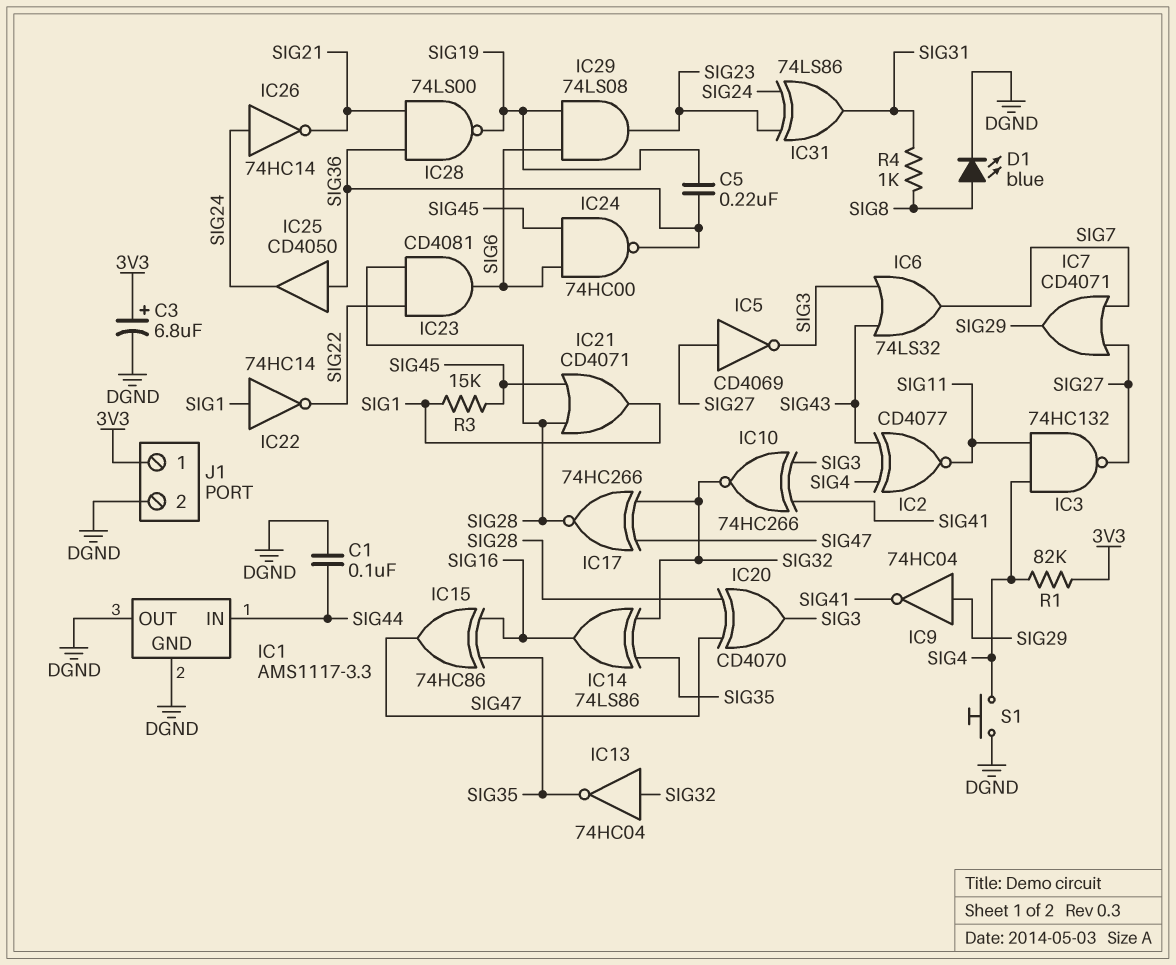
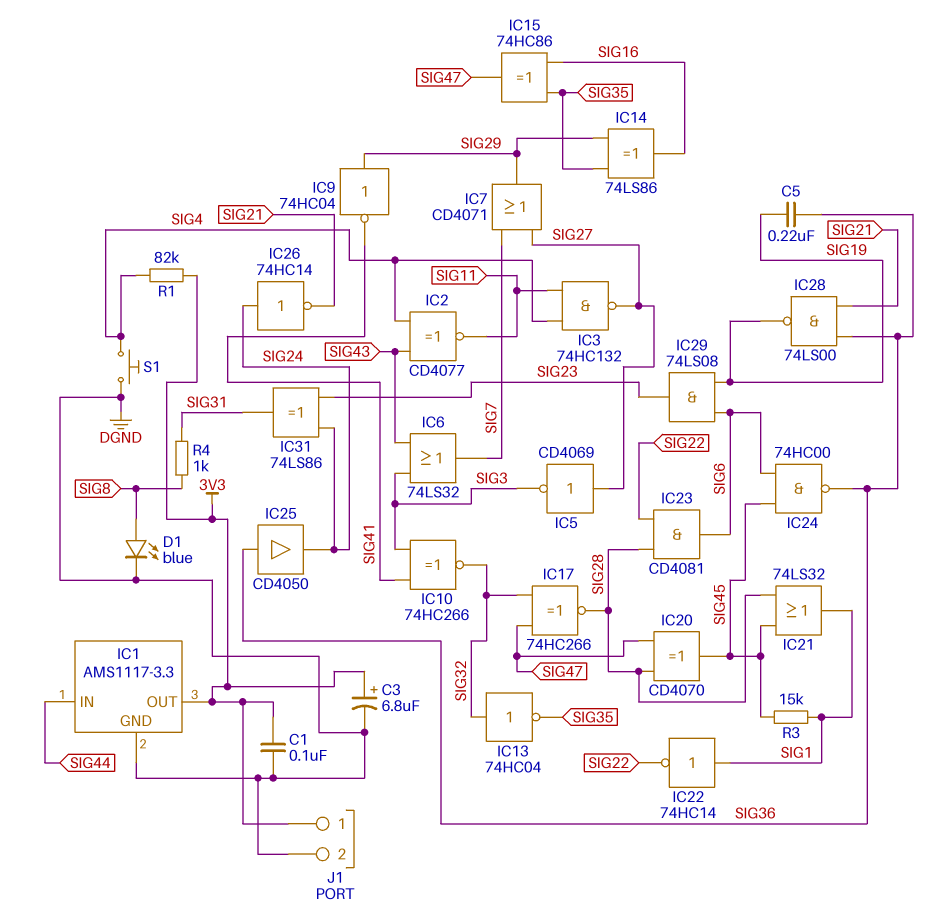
C1: 100nF (DGND, SIG44) -> 100nF (3V3, DGND)
IC1 pin OUT: DGND -> 3V3
IC14: XOR 74LS86 (in SIG32, in SIG35, out SIG16) -> XOR 74LS86 (in SIG29, in SIG35, out SIG16)
IC20: XOR CD4070 (in SIG28, in SIG47, out SIG3) -> XOR CD4070 (in SIG28, in SIG47, out SIG45)
IC21: OR CD4071 (in SIG28, in SIG45, out SIG1) -> OR 74LS32 (in SIG28, in SIG45, out SIG1)

